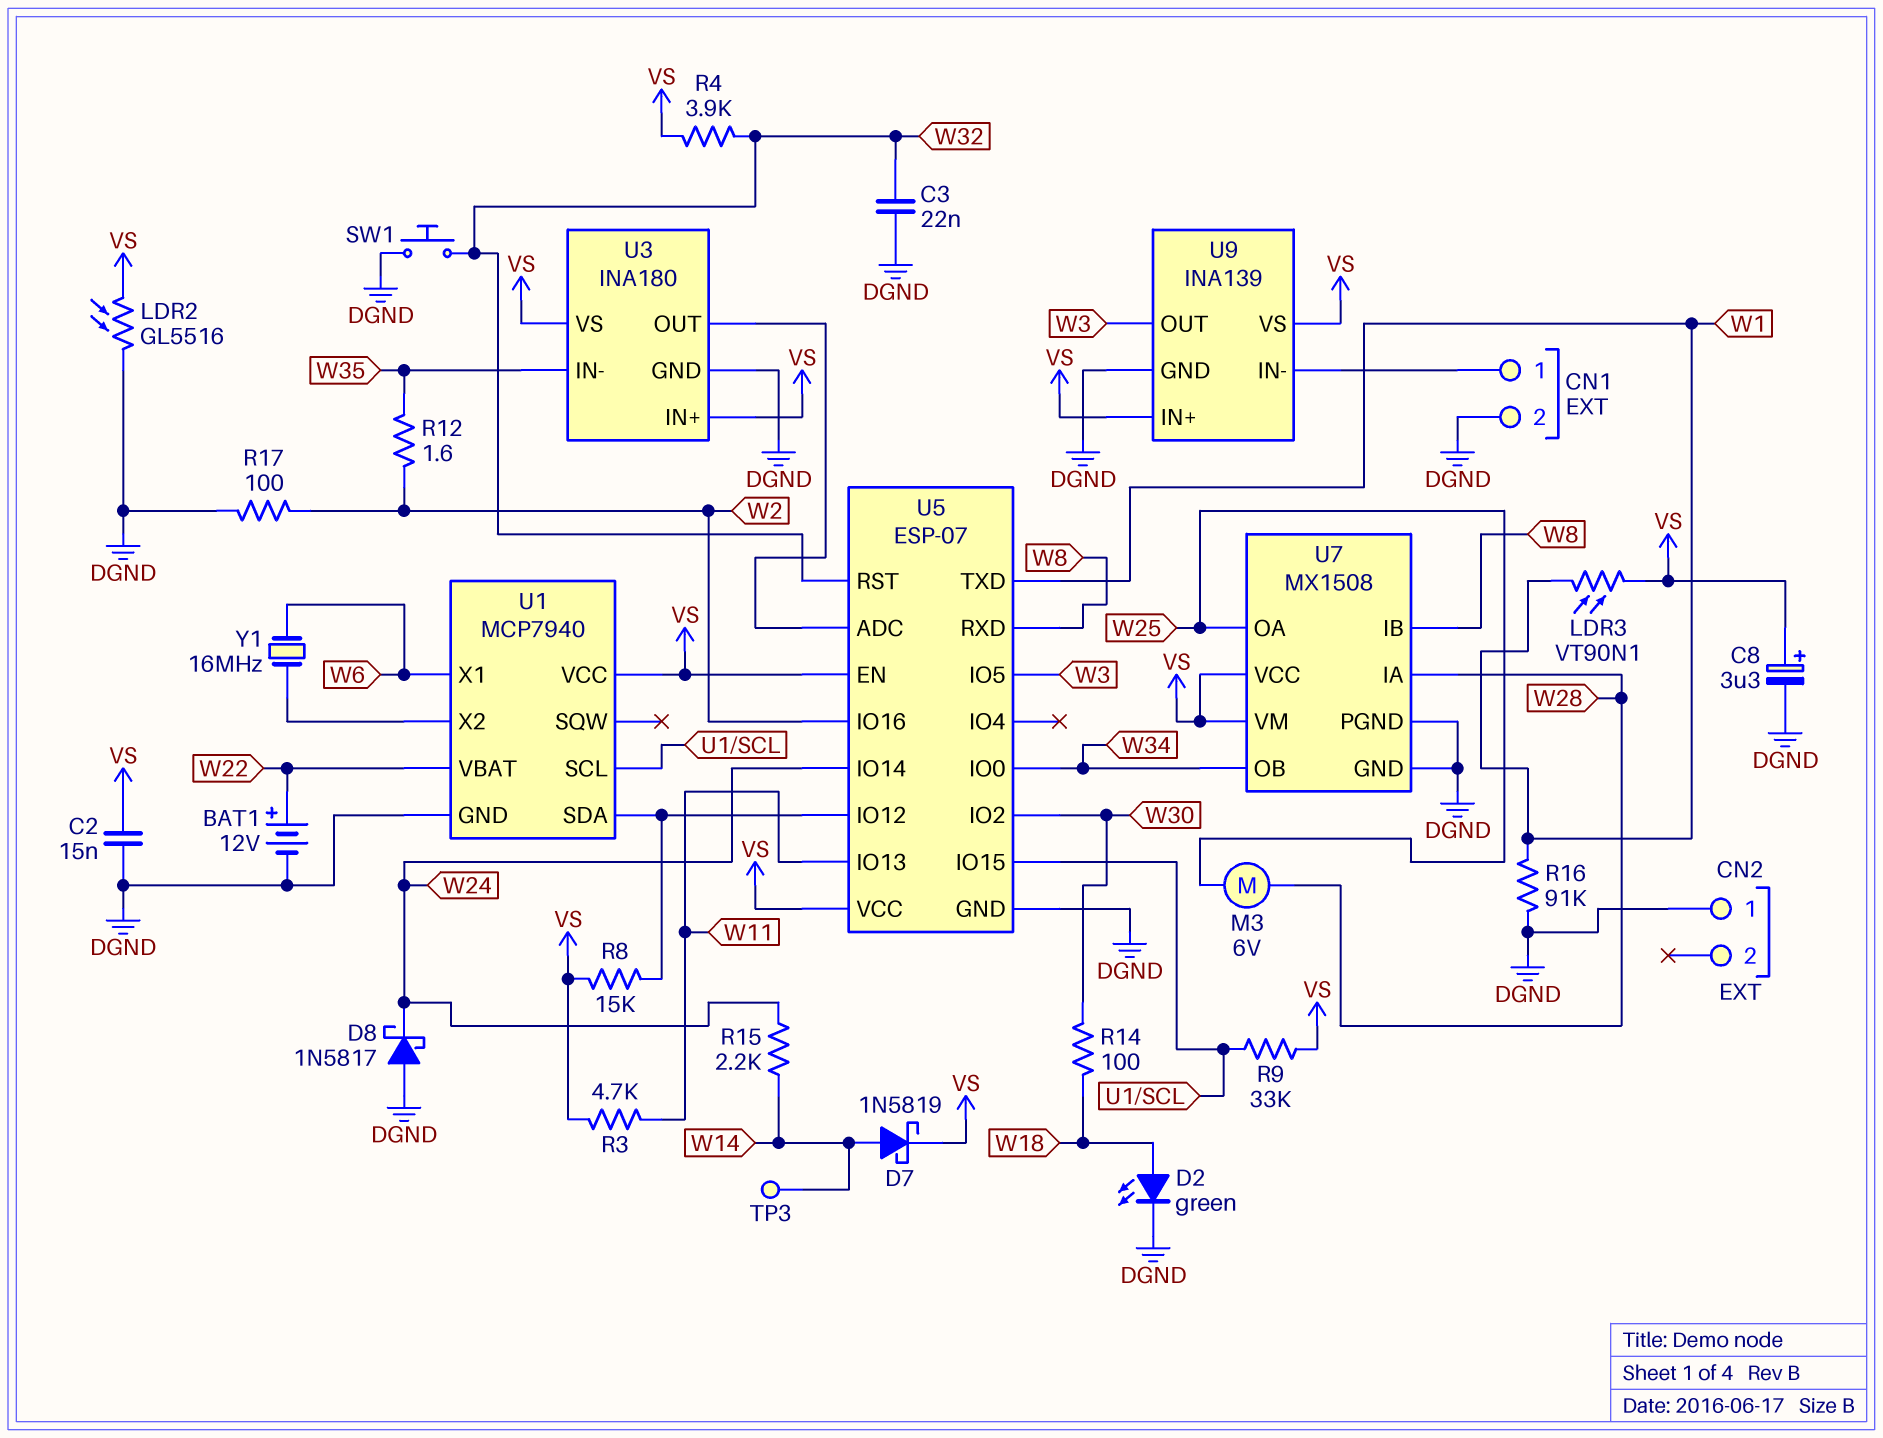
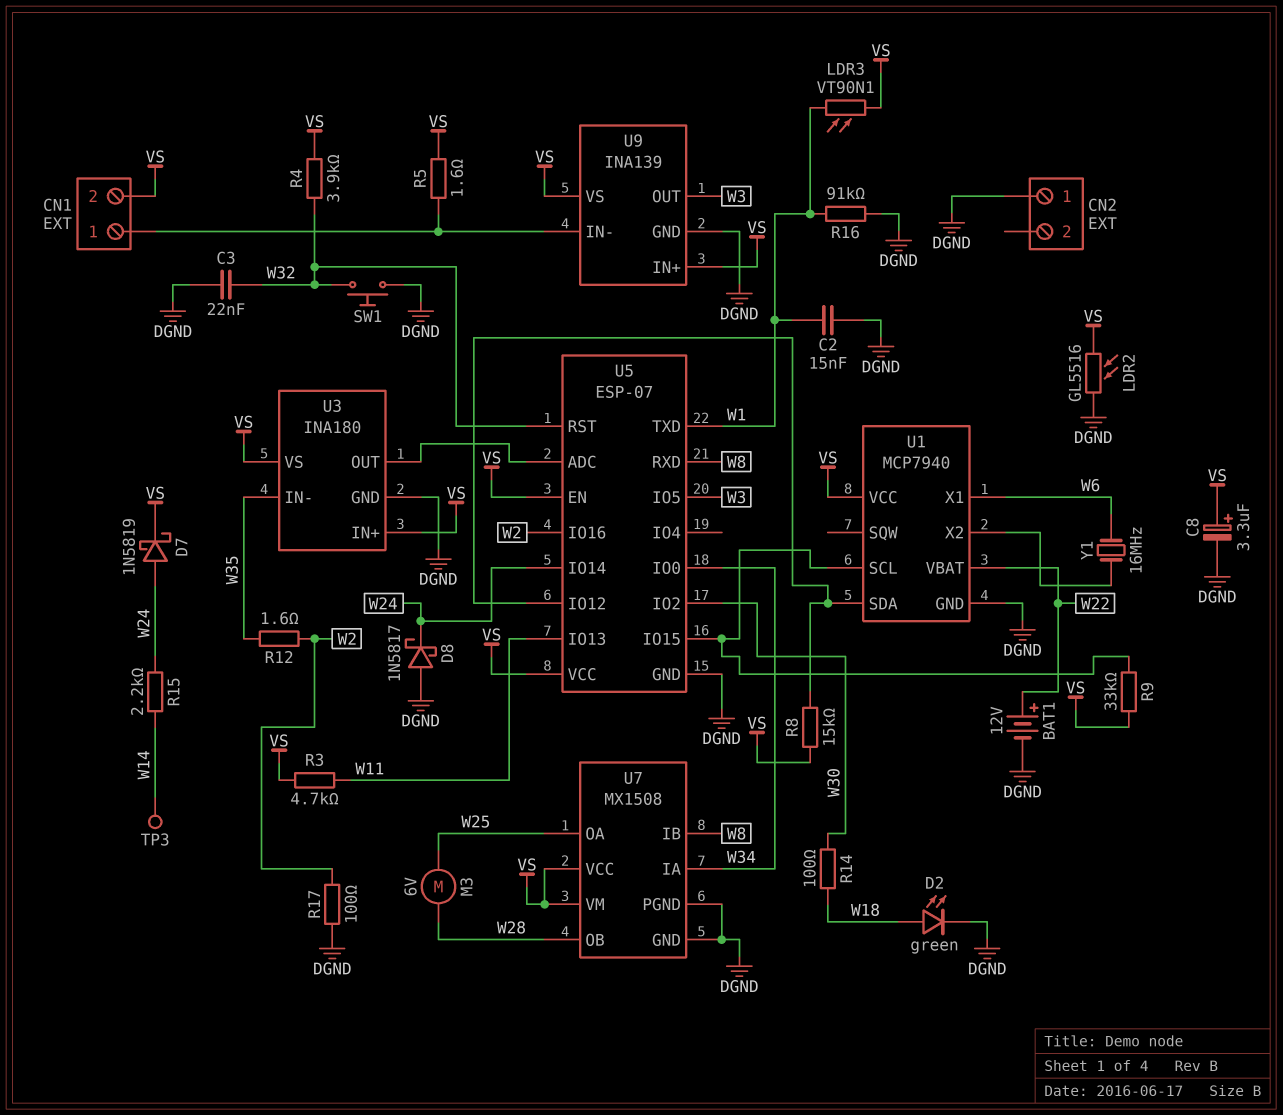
C2: 15nF (DGND, VS) -> 15nF (DGND, W1)
CN1 pin 2: DGND -> VS
D7: schottky 1N5819 (A W14, K VS) -> schottky 1N5819 (A W24, K VS)
R5: none -> 1.6 (CN1/1, VS)
U7 pin IA: W28 -> W34
U7 pin OB: W34 -> W28

